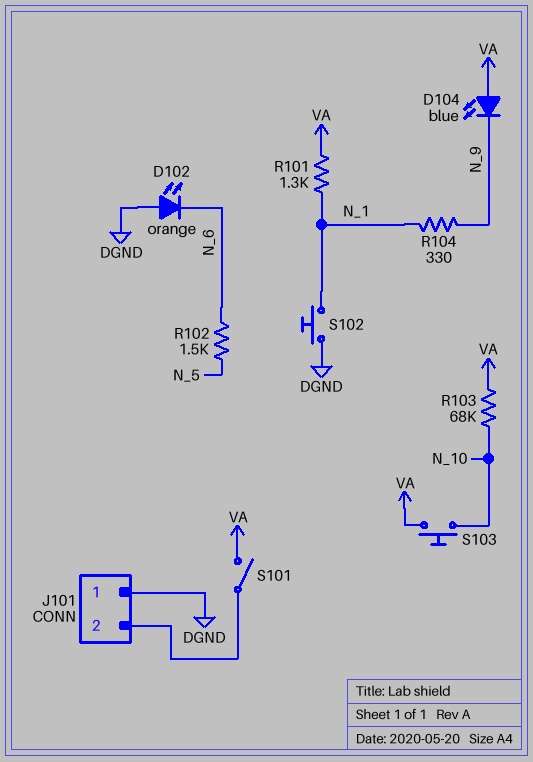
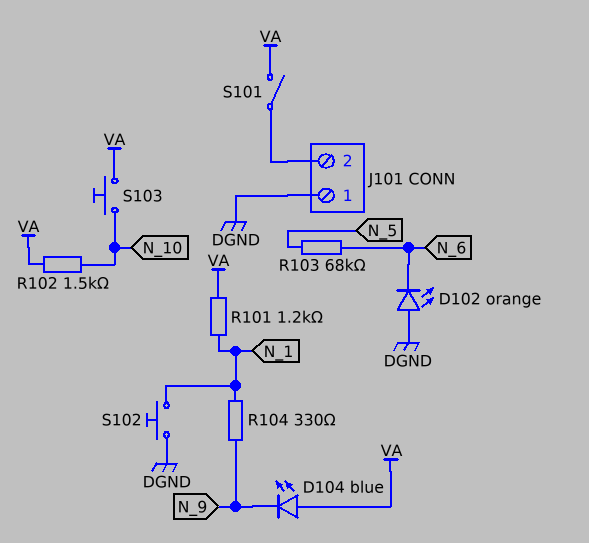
R101: 1.3k (N_1, VA) -> 1.2k (N_1, VA)
R102: 1.5k (N_5, N_6) -> 1.5k (N_10, VA)
R103: 68k (N_10, VA) -> 68k (N_5, N_6)

